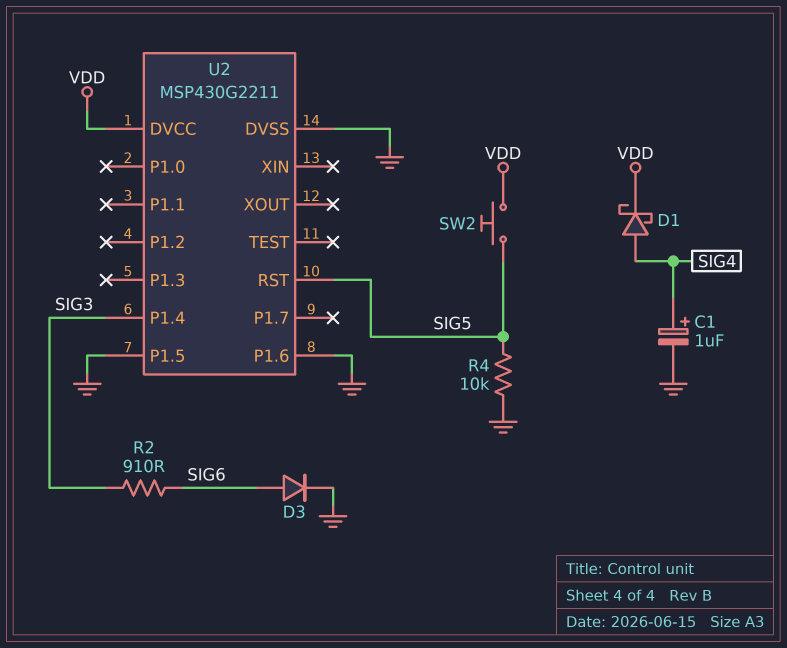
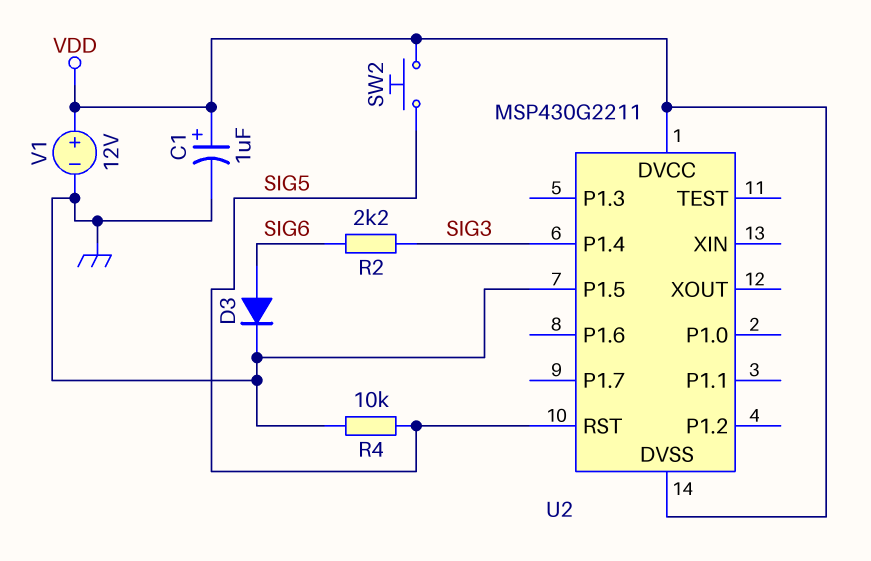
C1: 1uF (plus SIG4, minus GND) -> 1uF (plus VDD, minus GND)
D1: schottky (A SIG4, K VDD) -> none
R2: 910 (SIG3, SIG6) -> 2.2k (SIG3, SIG6)
U2 pin DVSS: GND -> VDD
U2 pin P1.6: GND -> none
V1: none -> 12V (plus VDD, minus GND)

